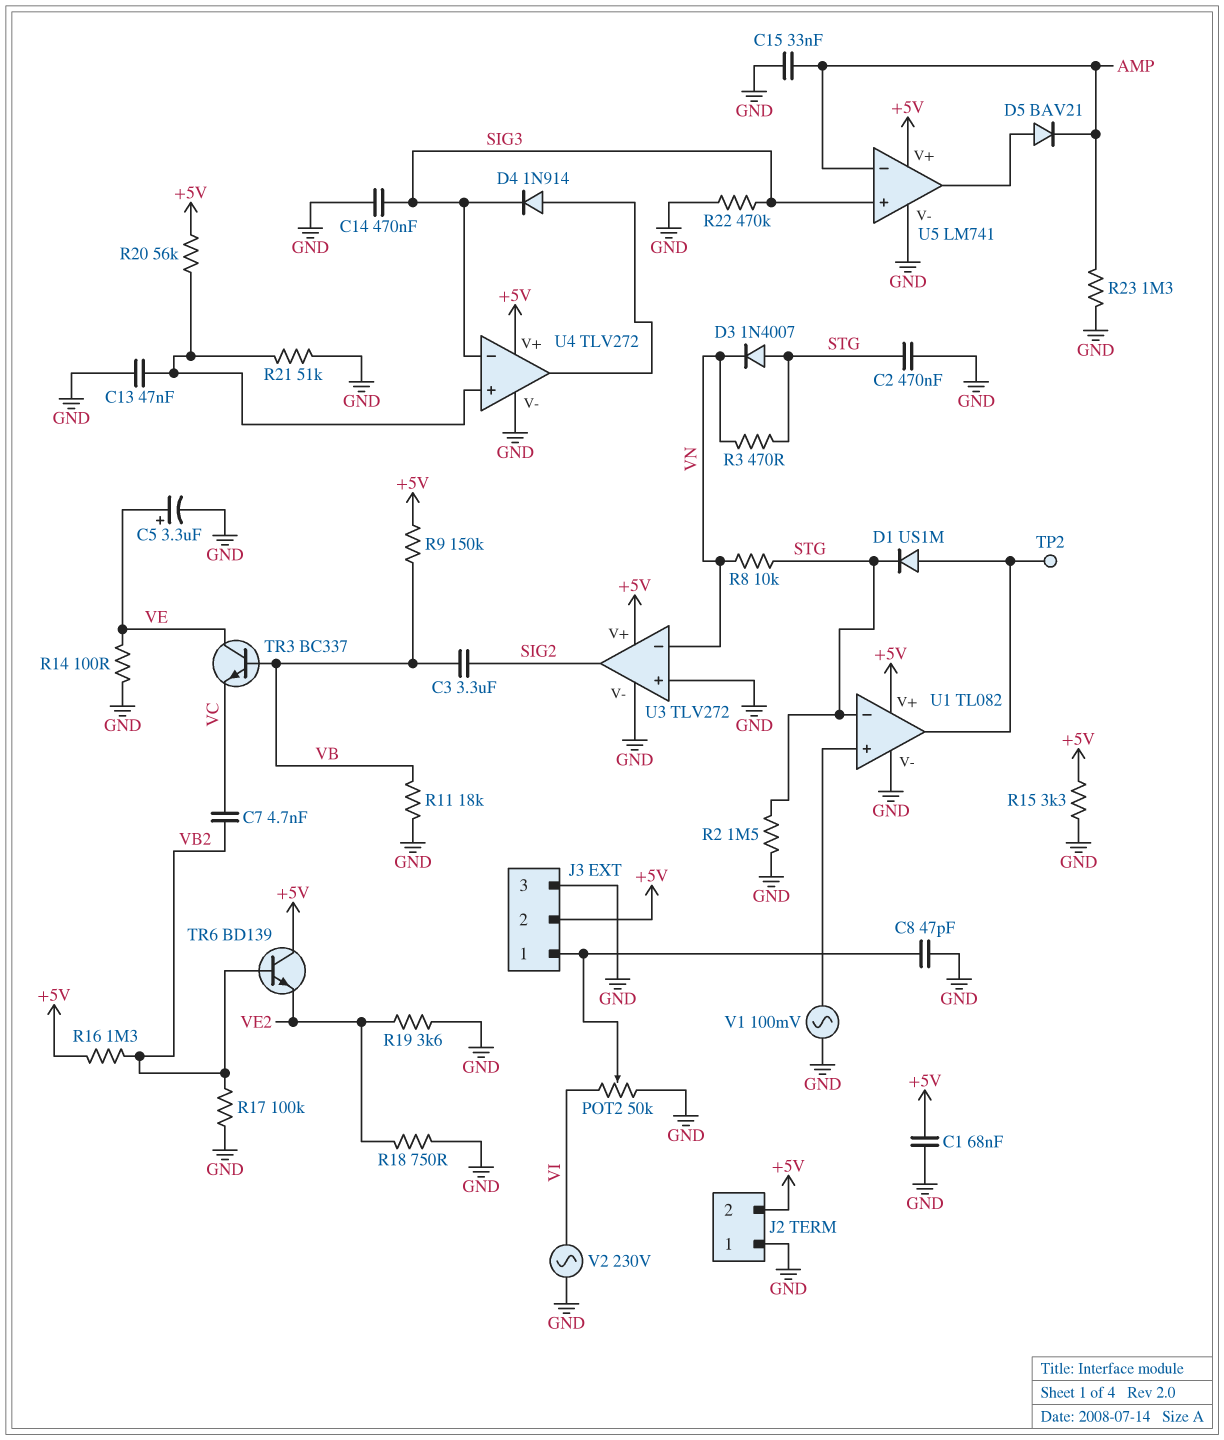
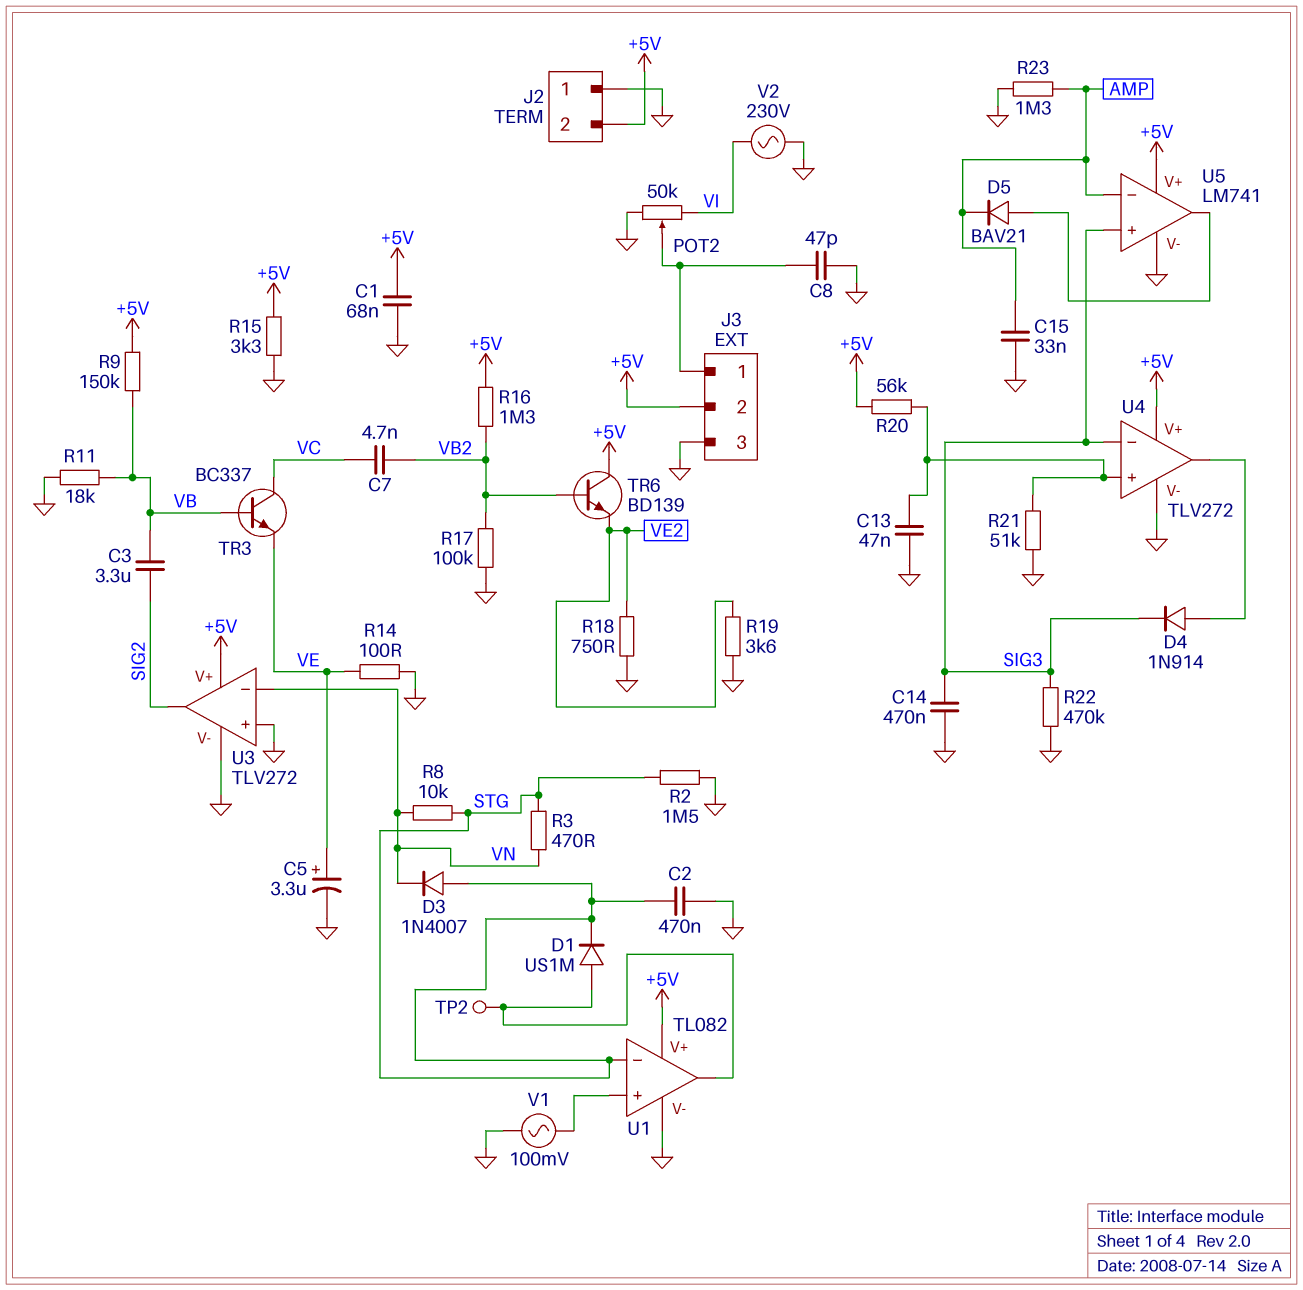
TR3: NPN BC337 (B VB, C VE, E VC) -> NPN BC337 (B VB, C VC, E VE)

